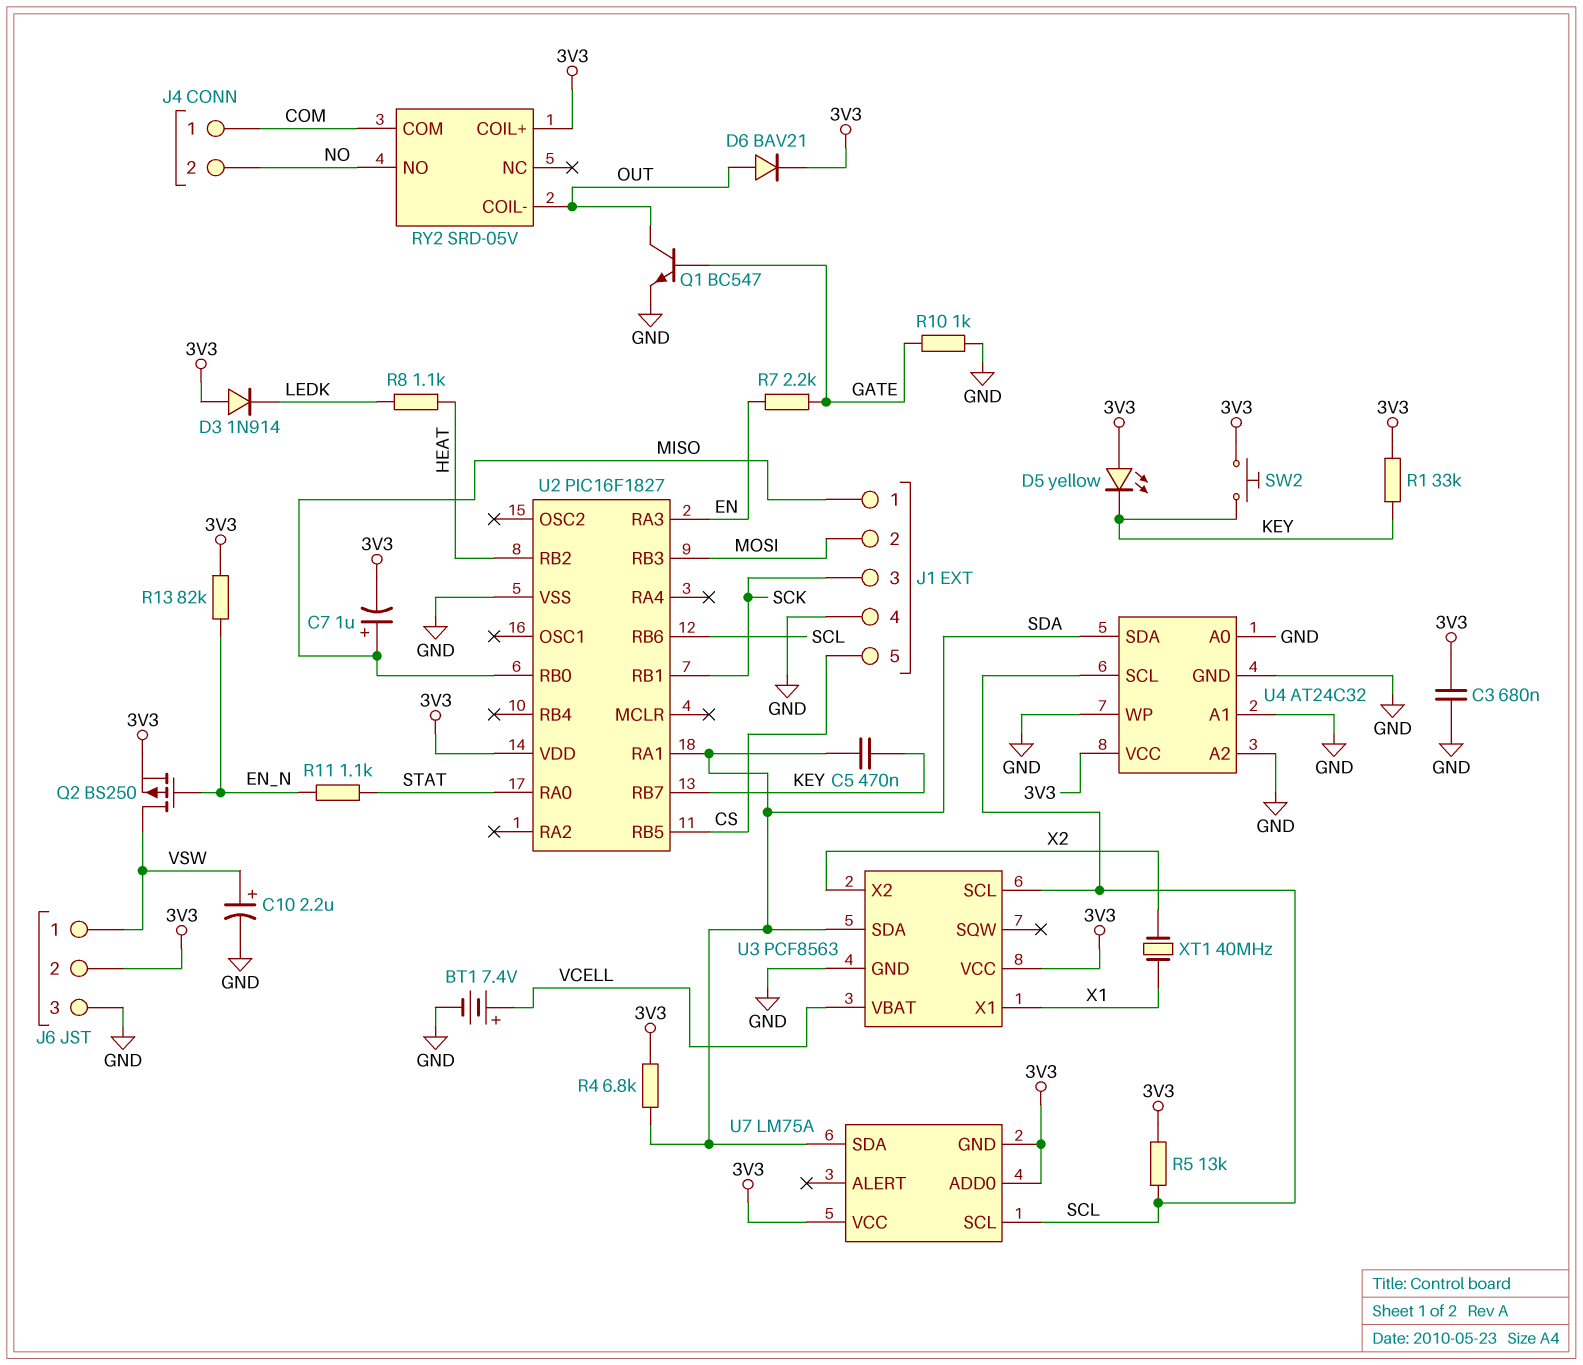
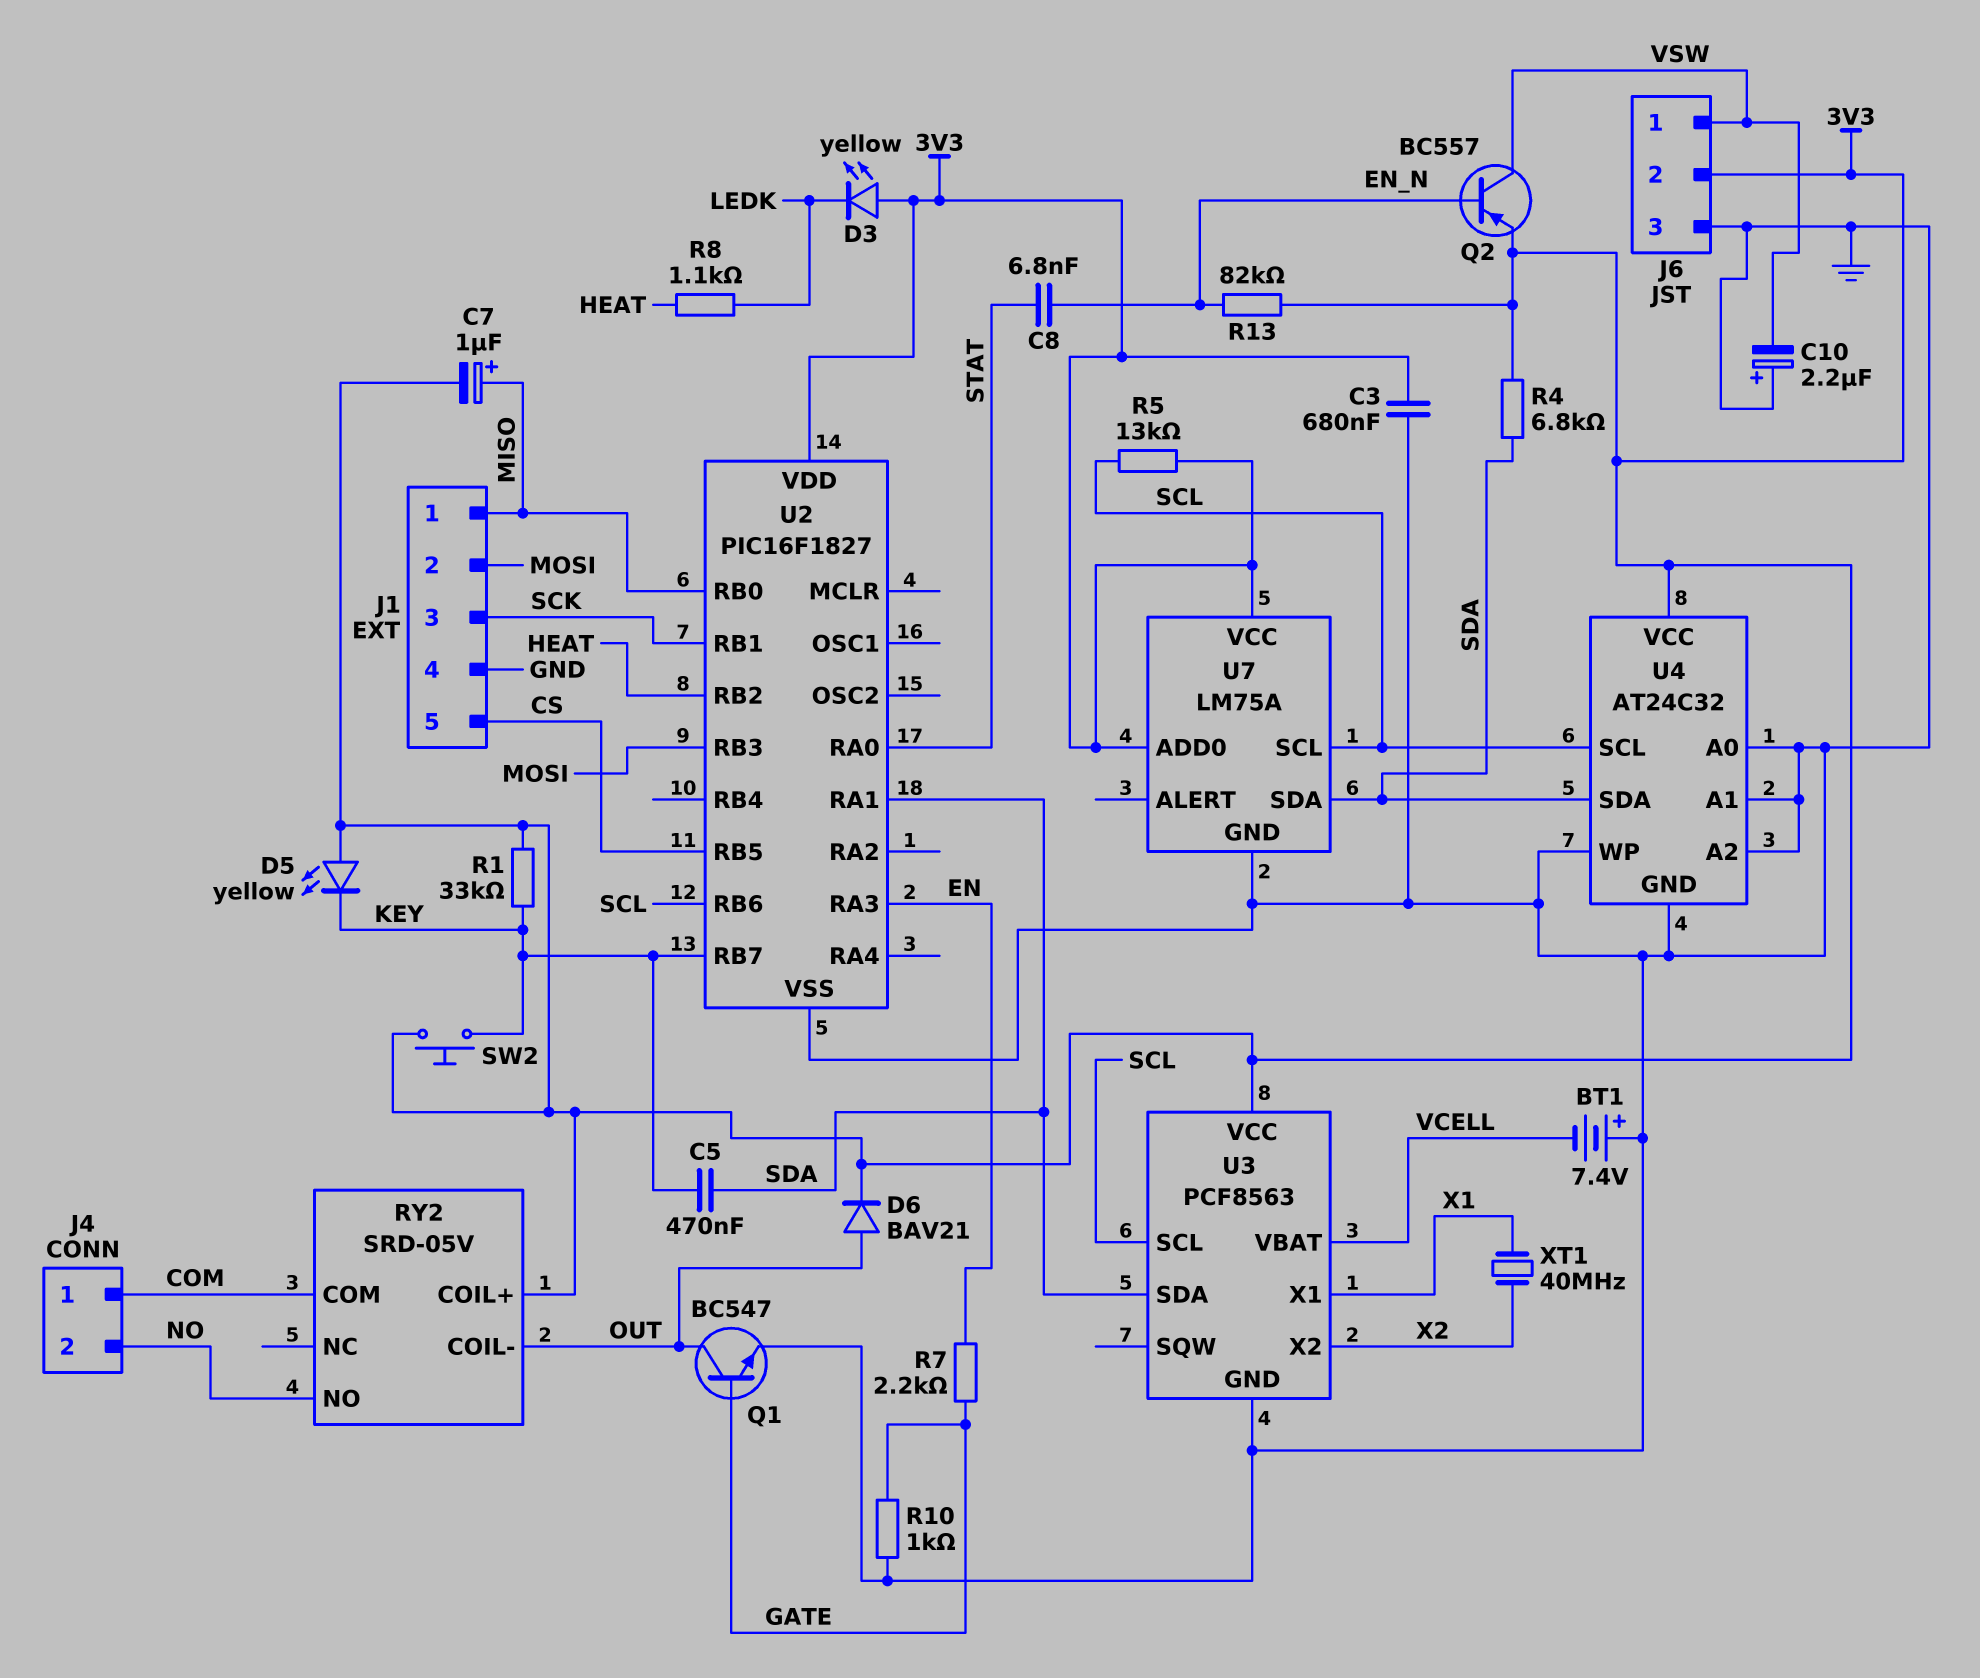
BT1: 7.4V (plus VCELL, minus GND) -> 7.4V (plus GND, minus VCELL)
C8: none -> 6.8nF (EN_N, STAT)
C10: 2.2uF (plus VSW, minus GND) -> 2.2uF (plus GND, minus VSW)
D3: diode 1N914 (A 3V3, K LEDK) -> LED yellow (A 3V3, K LEDK)
Q2: PMOS BS250 (G EN_N, D VSW, S 3V3) -> PNP BC557 (B EN_N, C VSW, E 3V3)
R11: 1.1k (EN_N, STAT) -> none
U7 pin GND: 3V3 -> GND

